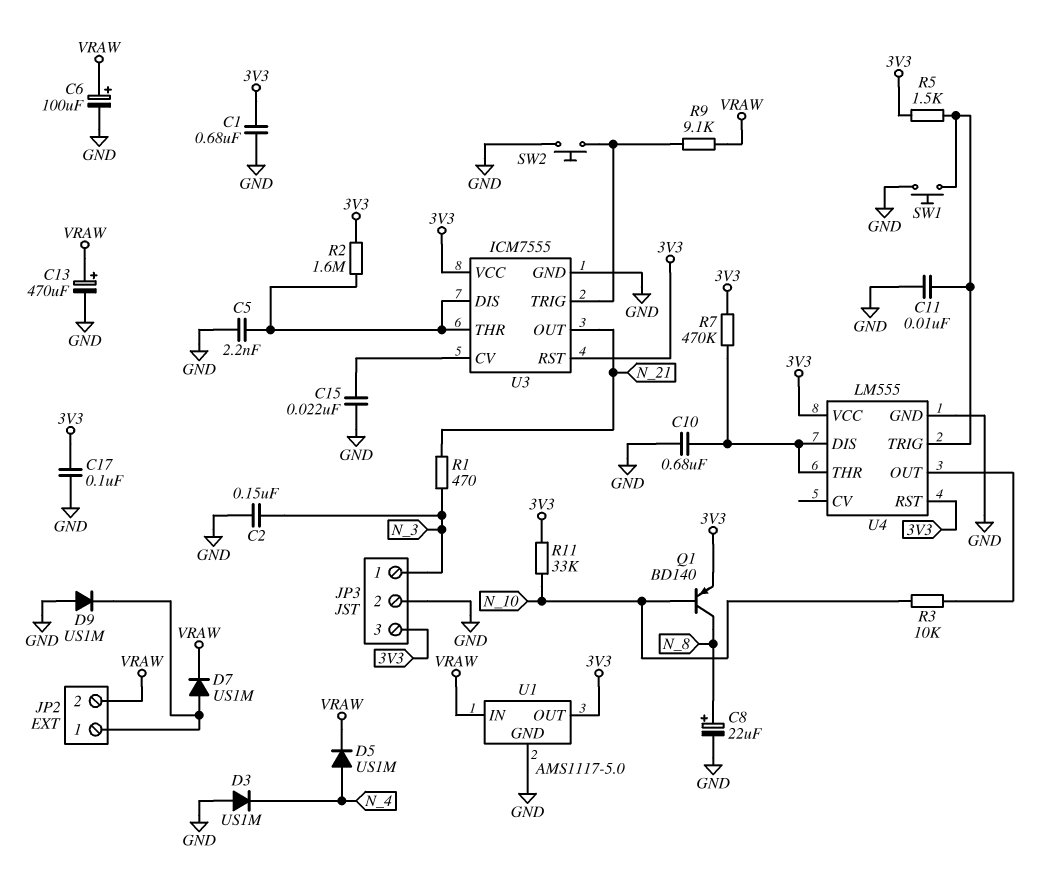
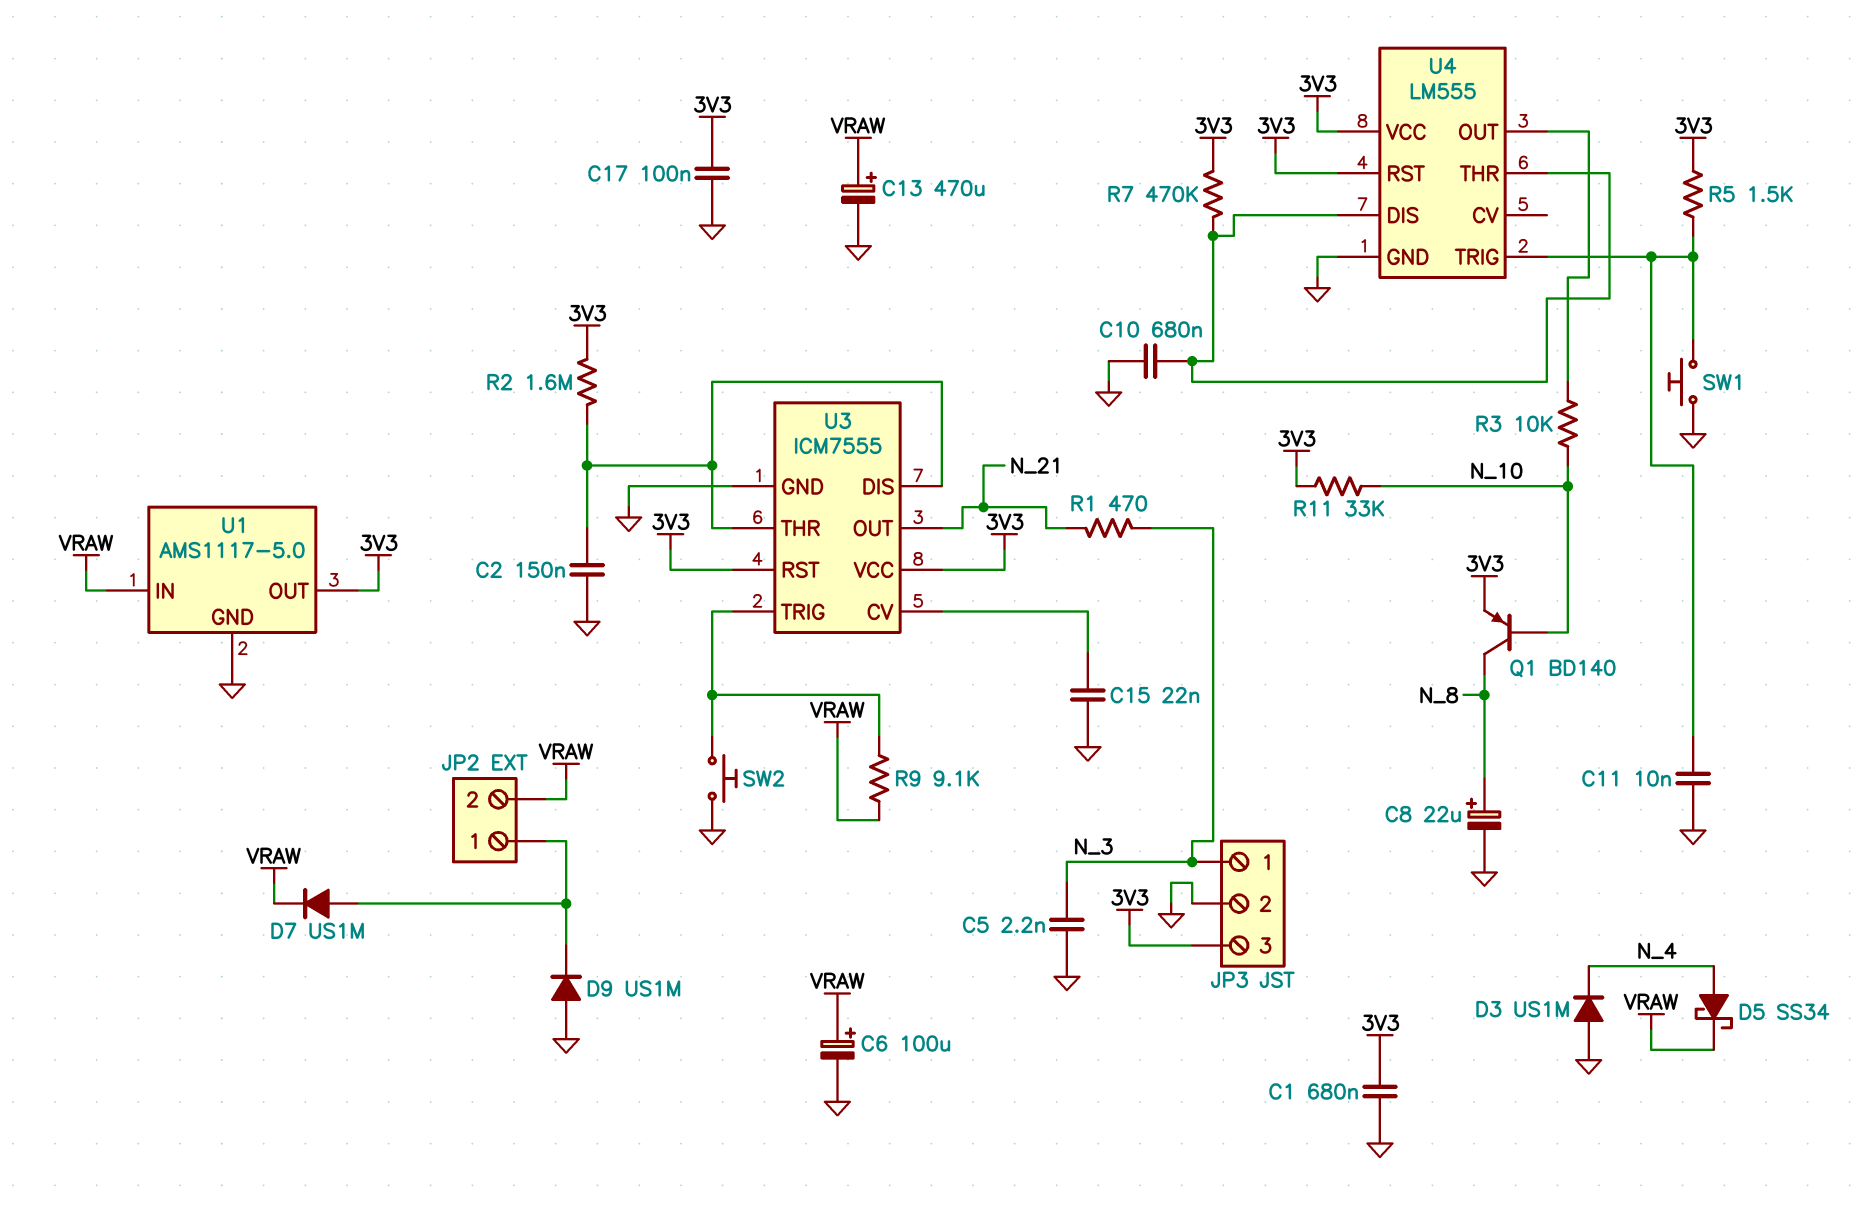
C2: 150nF (GND, N_3) -> 150nF (GND, U3/DIS)
C5: 2.2nF (GND, U3/DIS) -> 2.2nF (GND, N_3)
D5: diode US1M (A N_4, K VRAW) -> schottky SS34 (A N_4, K VRAW)

